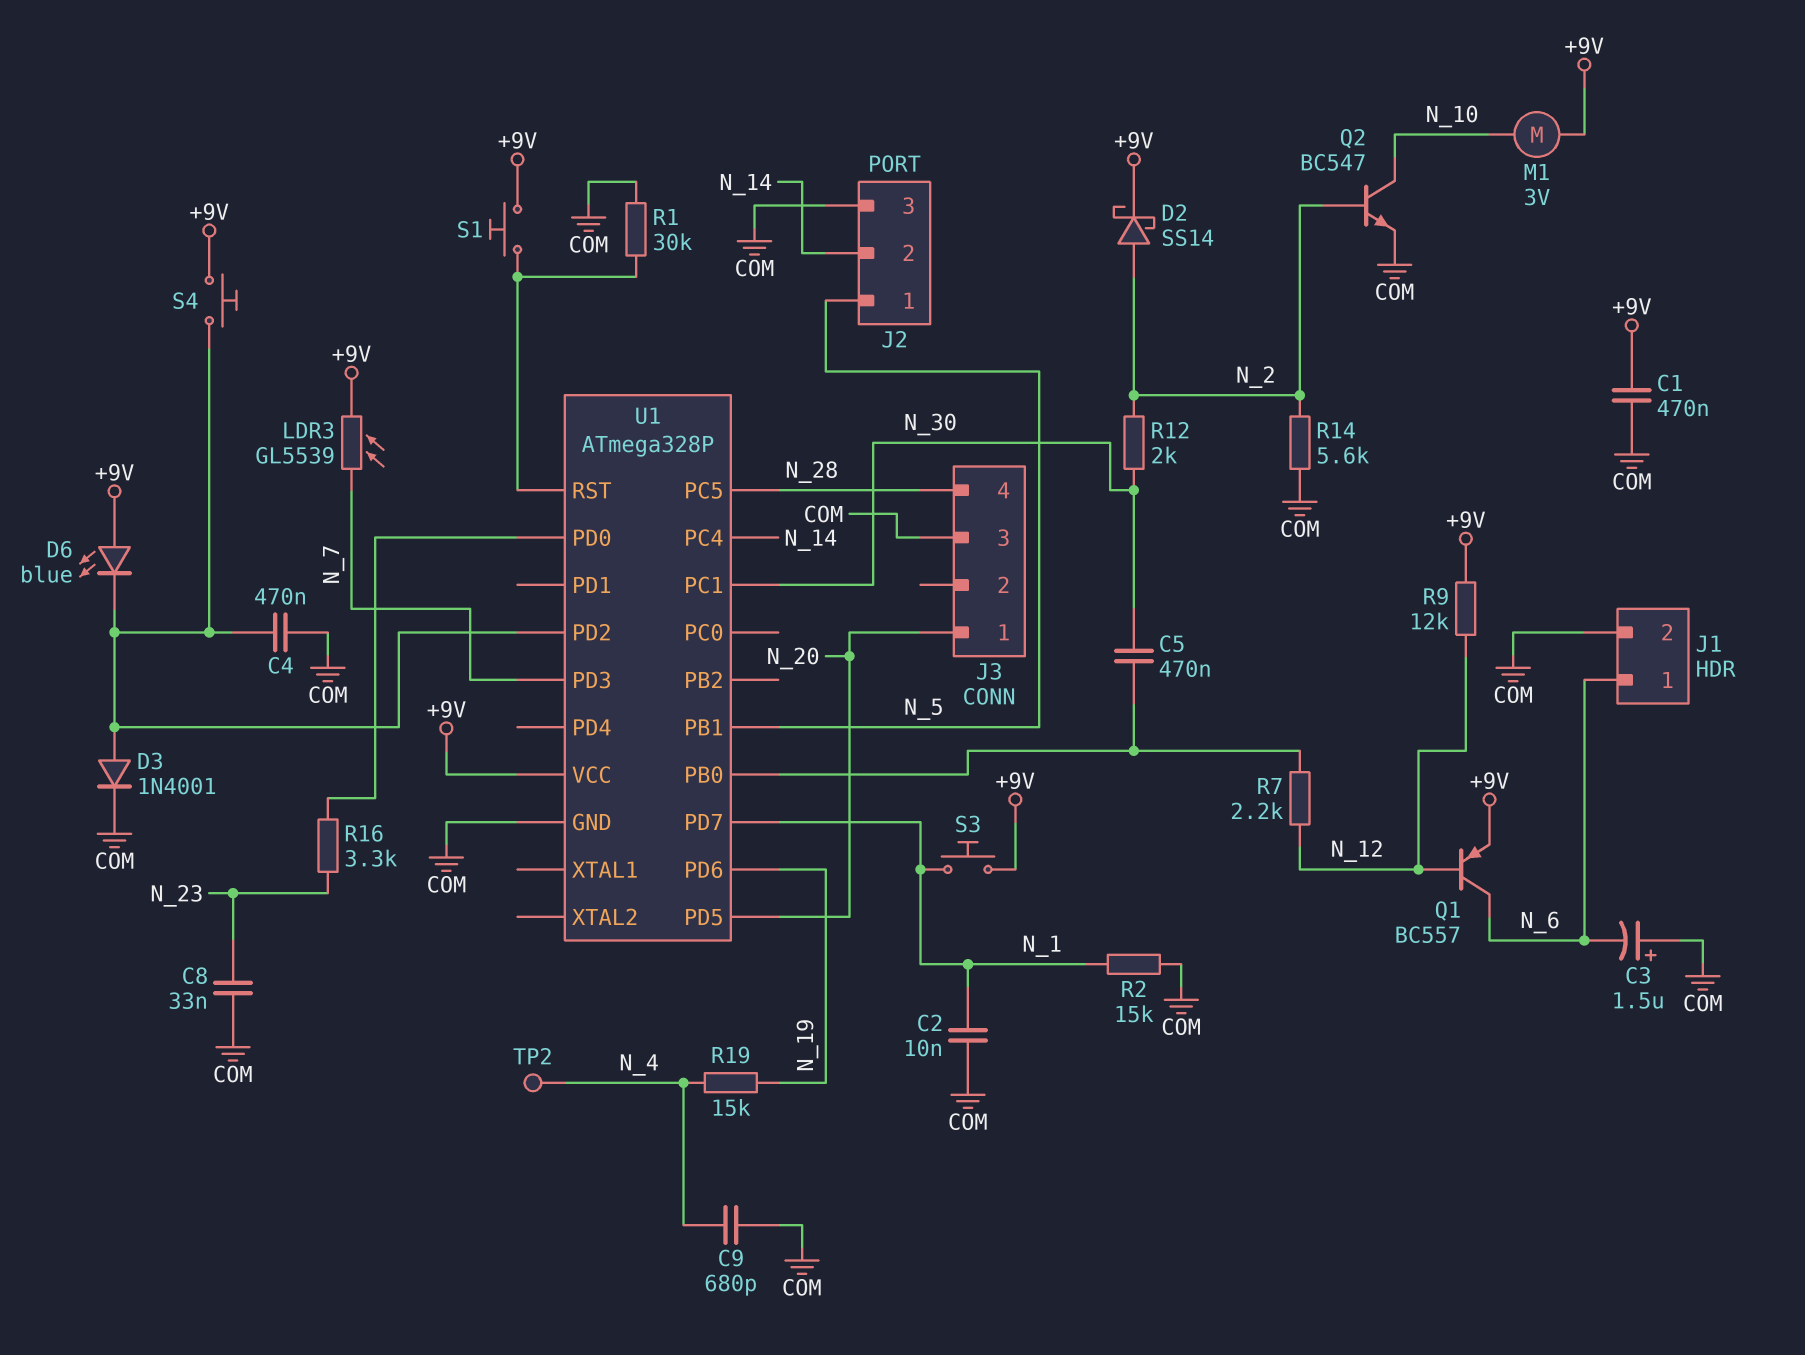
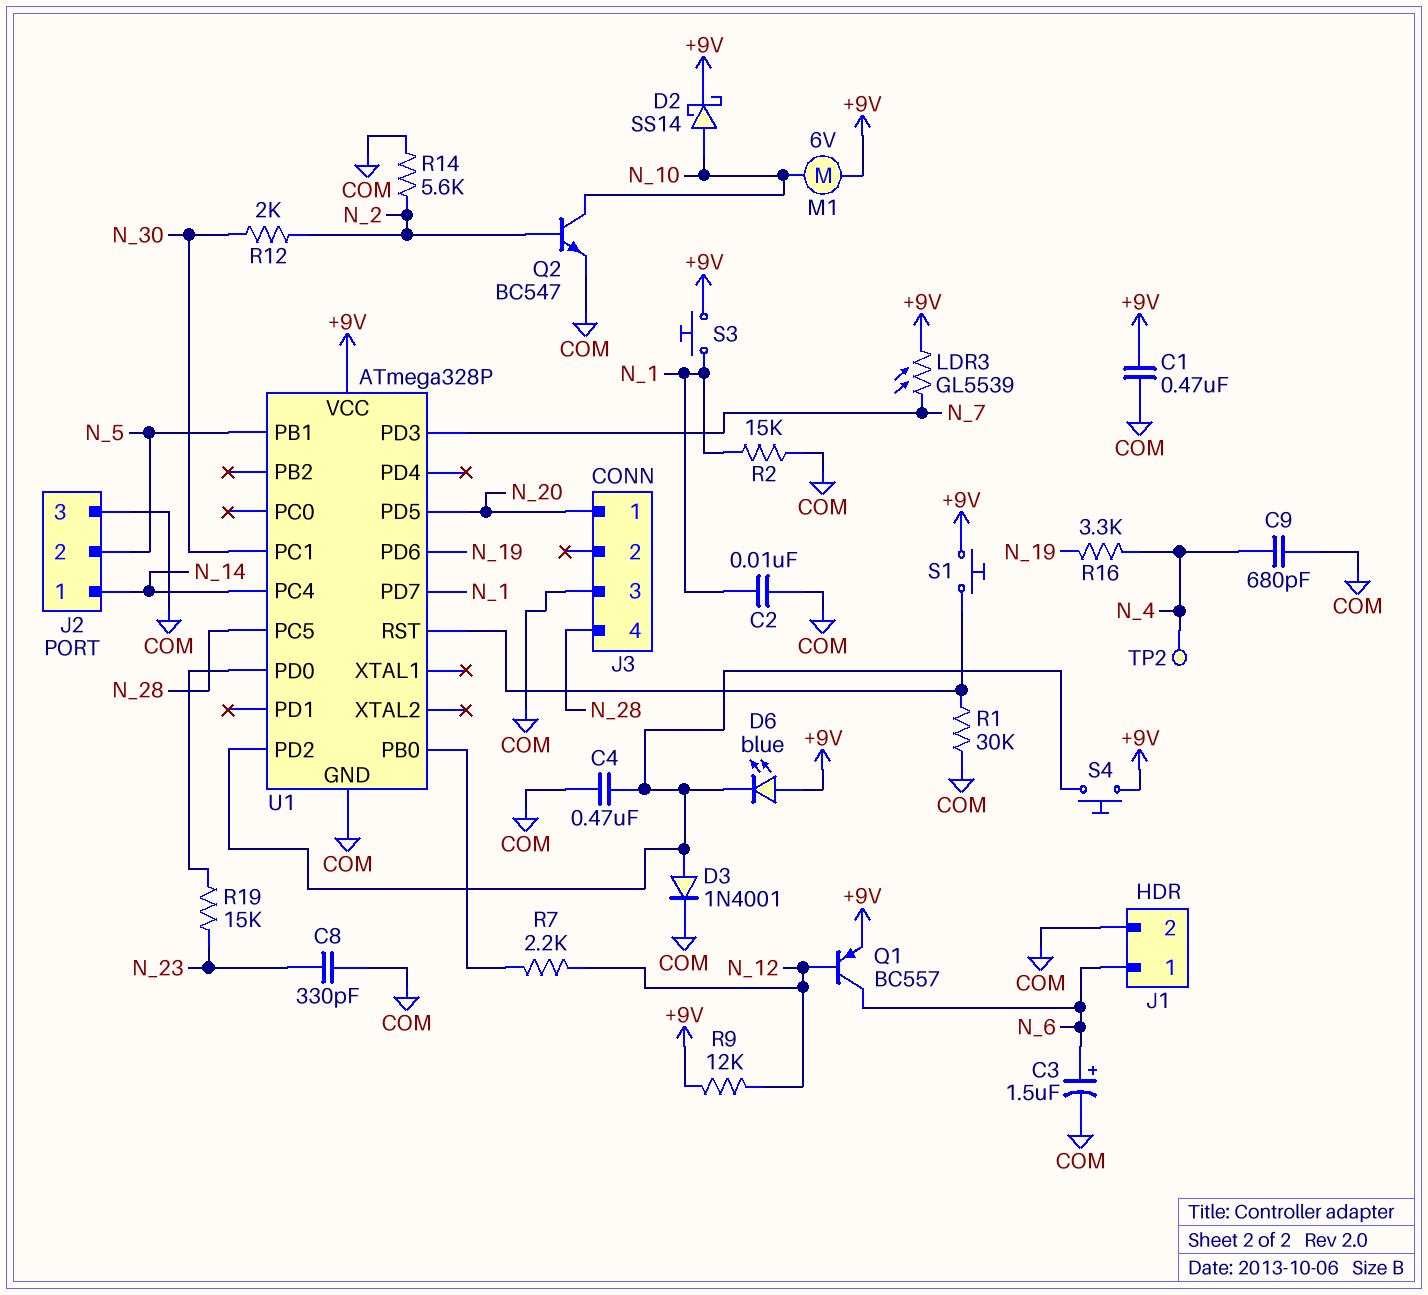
C3: 1.5uF (plus COM, minus N_6) -> 1.5uF (plus N_6, minus COM)
C5: 470nF (N_30, U1/PB0) -> none
C8: 33nF (COM, N_23) -> 330pF (COM, N_23)
D2: schottky SS14 (A N_2, K +9V) -> schottky SS14 (A N_10, K +9V)
J2 pin 1: N_5 -> N_14
J2 pin 2: N_14 -> N_5
M1: motor 3V (+9V, N_10) -> motor 6V (+9V, N_10)
R16: 3.3k (N_23, U1/PD0) -> 3.3k (N_4, N_19)
R19: 15k (N_4, N_19) -> 15k (N_23, U1/PD0)

